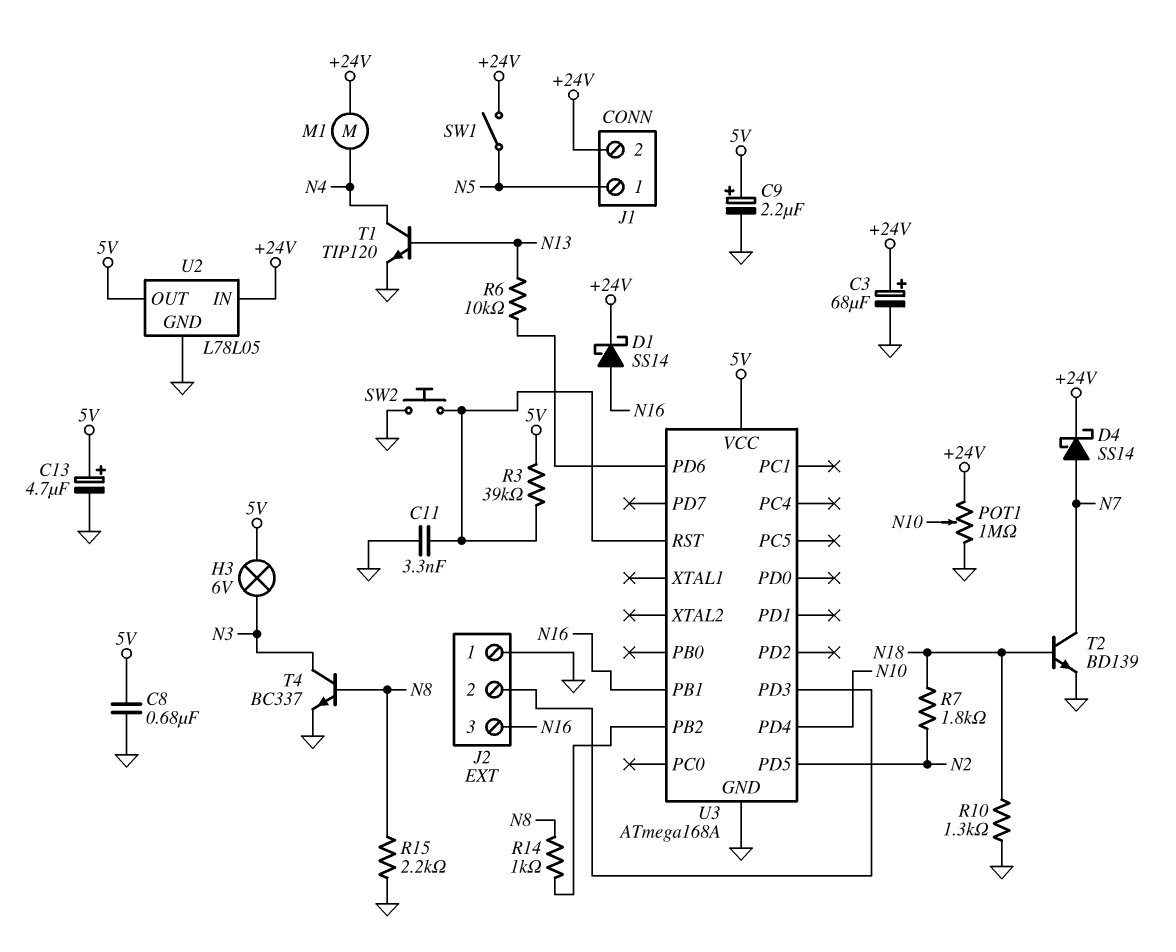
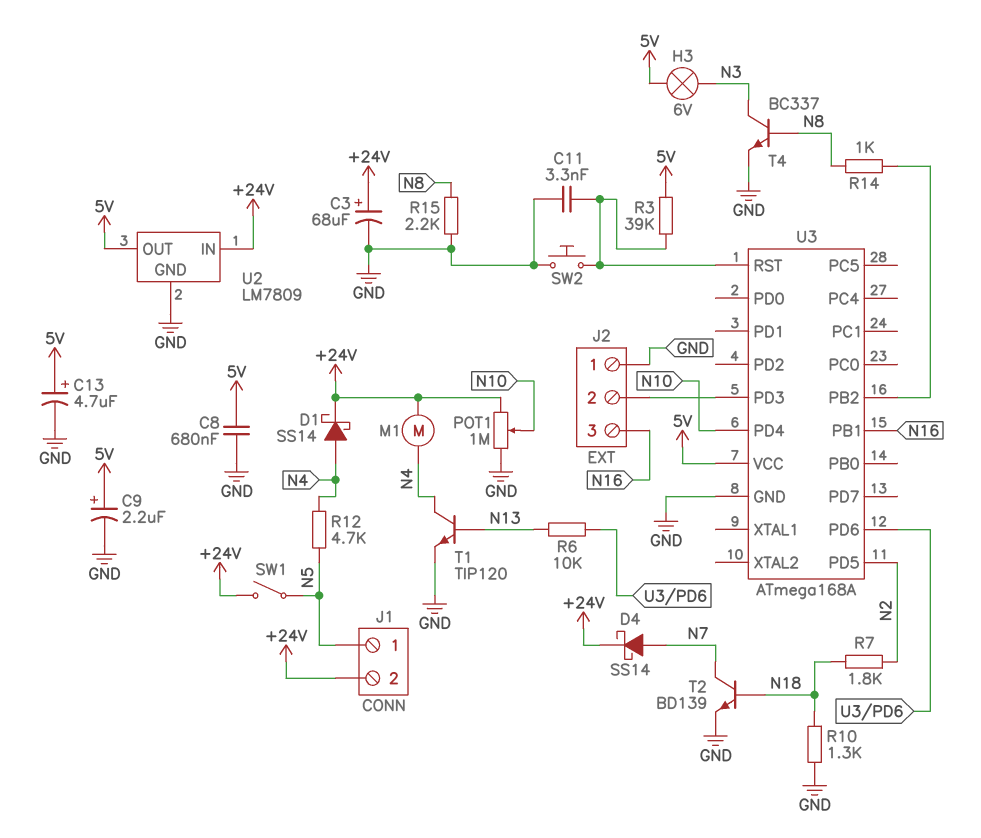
D1: schottky SS14 (A N16, K +24V) -> schottky SS14 (A N4, K +24V)
R12: none -> 4.7k (N4, N5)
U2: L78L05 -> LM7809

